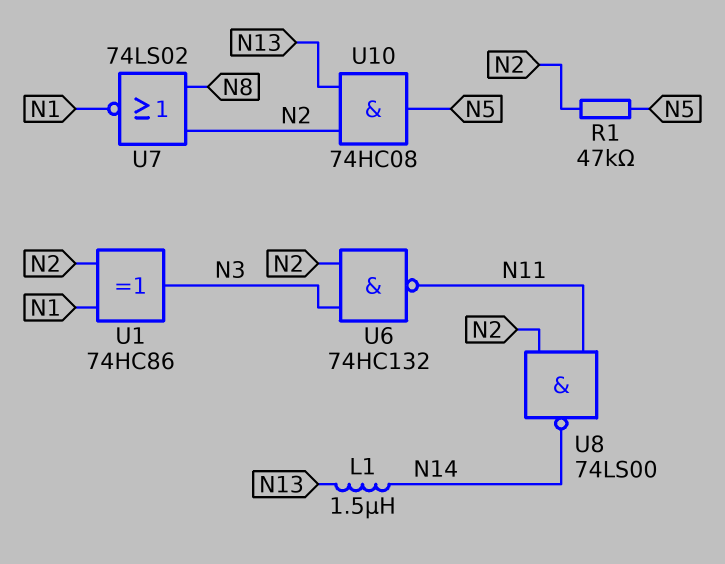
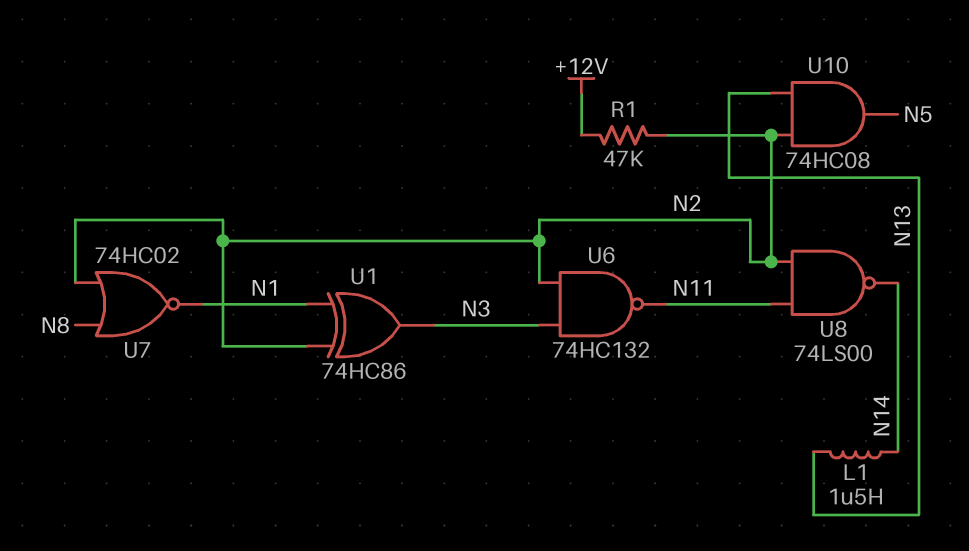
R1: 47k (N2, N5) -> 47k (+12V, N2)
U7: NOR 74LS02 (in N2, in N8, out N1) -> NOR 74HC02 (in N2, in N8, out N1)

